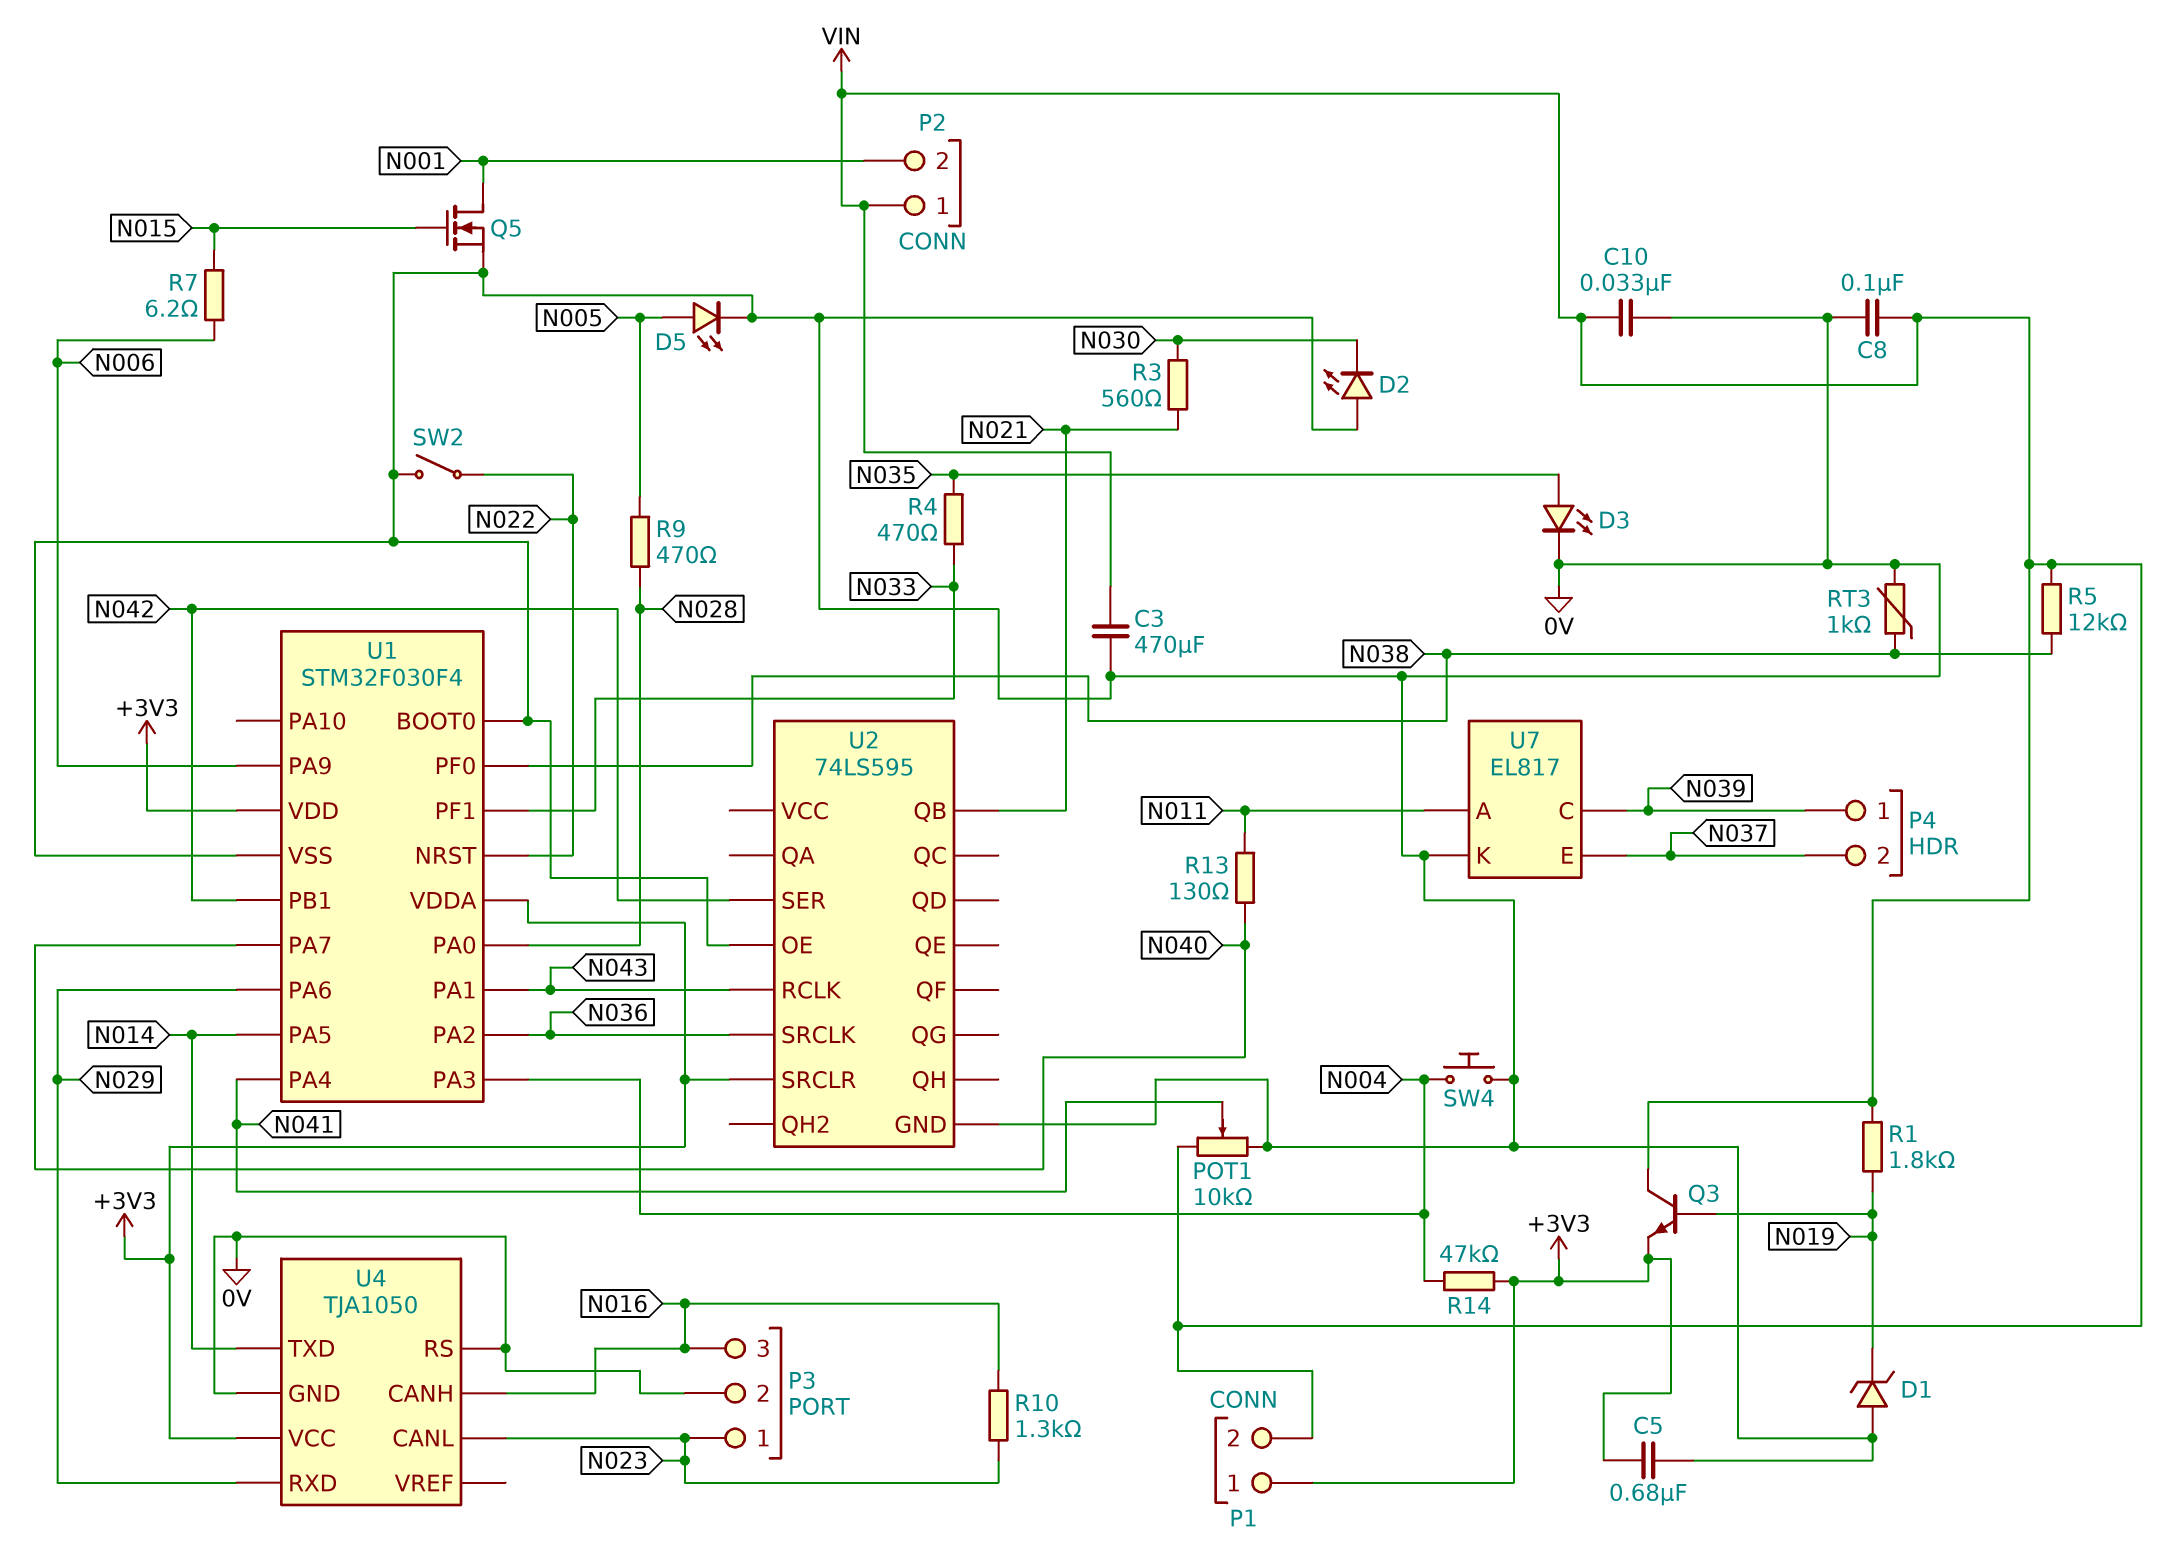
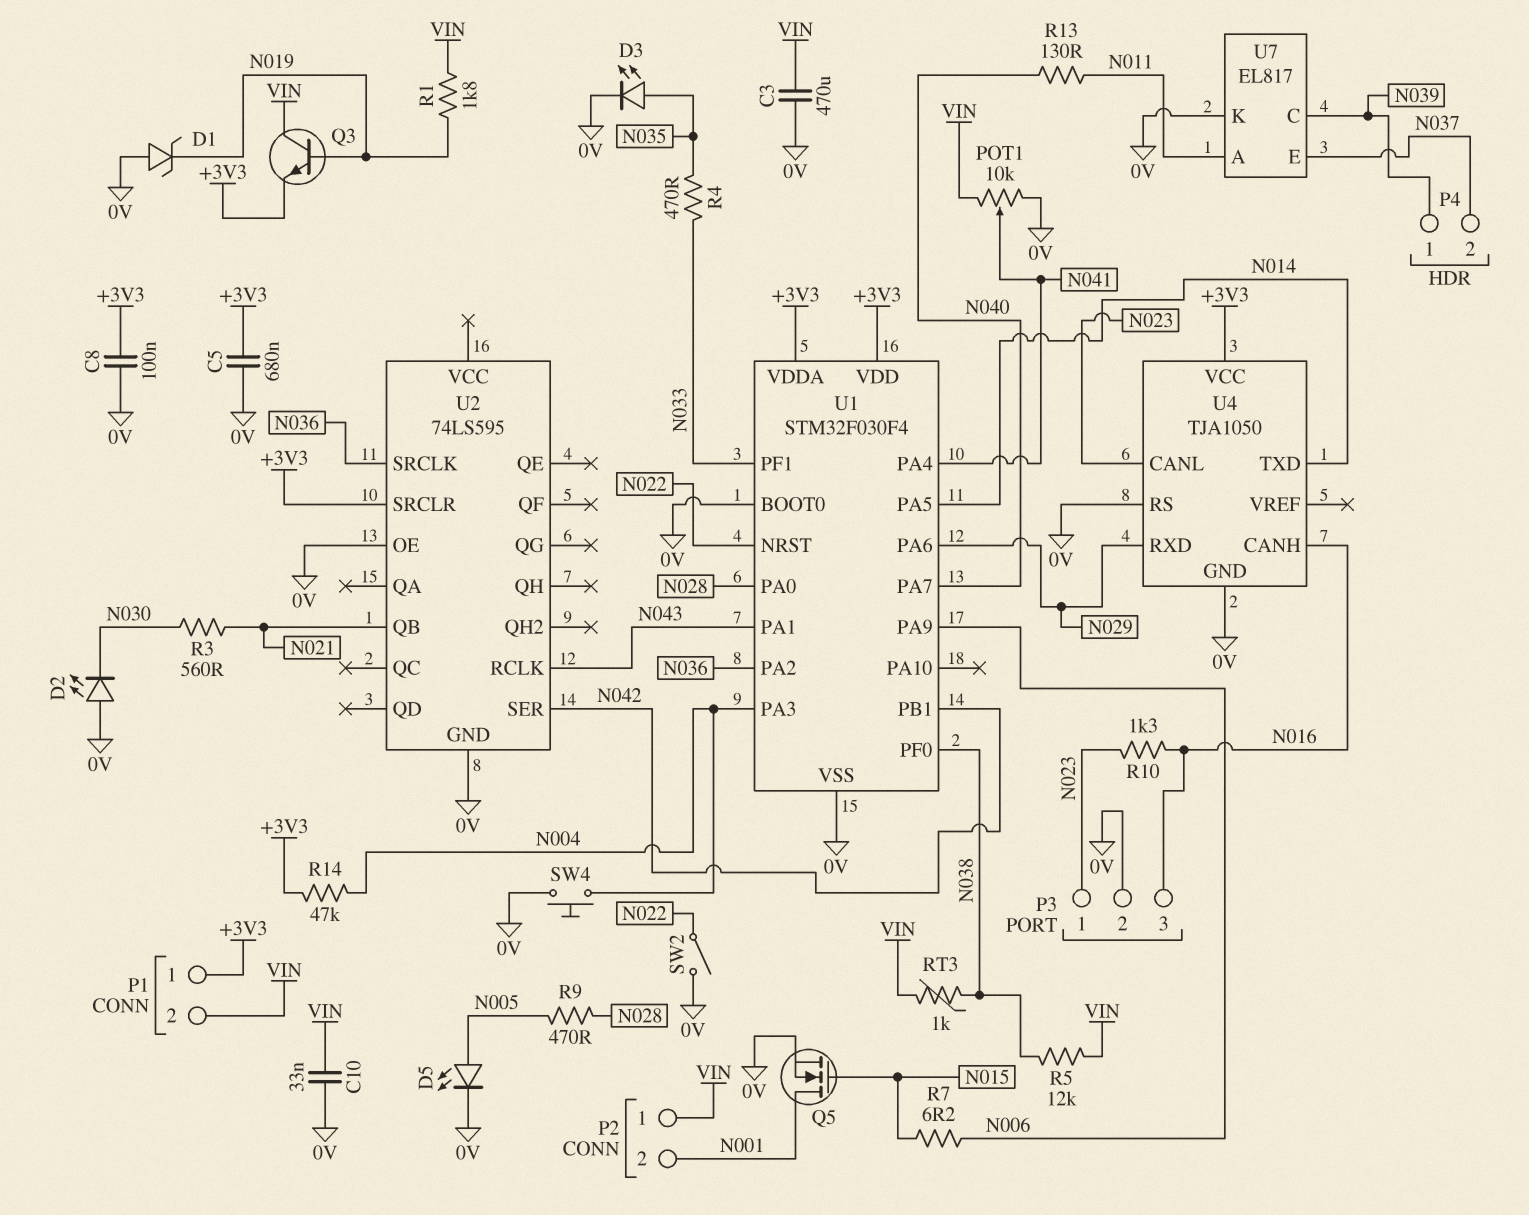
C8: 100nF (0V, VIN) -> 100nF (+3V3, 0V)
RT3: 1k (0V, N038) -> 1k (N038, VIN)

